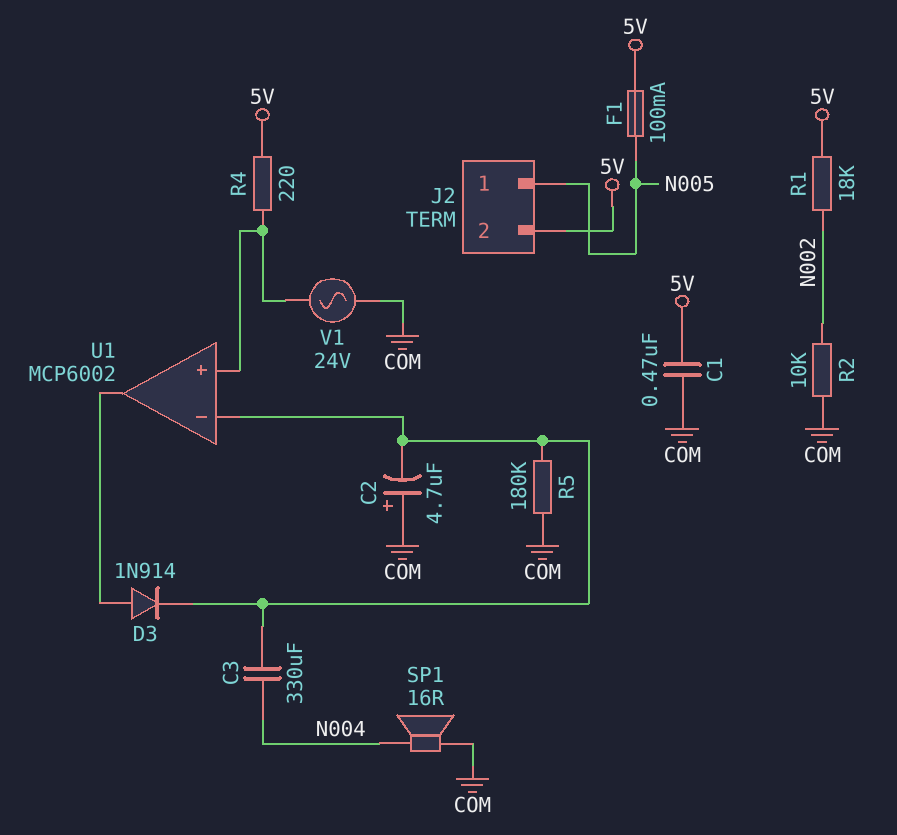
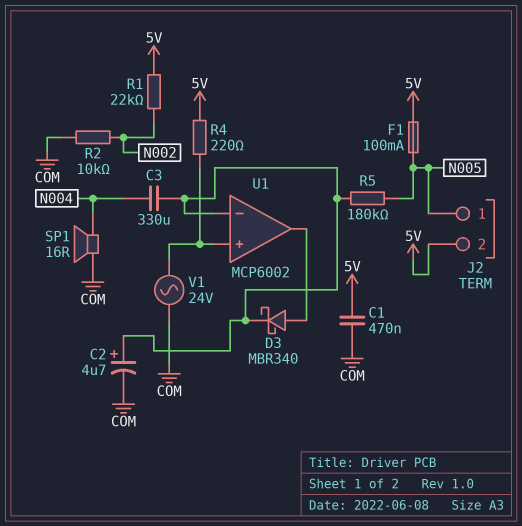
C2: 4.7uF (plus COM, minus U1/in-) -> 4.7uF (plus U1/in-, minus COM)
D3: diode 1N914 (A U1/out, K U1/in-) -> schottky MBR340 (A U1/out, K U1/in-)
R1: 18k (5V, N002) -> 22k (5V, N002)
R5: 180k (COM, U1/in-) -> 180k (N005, U1/in-)

